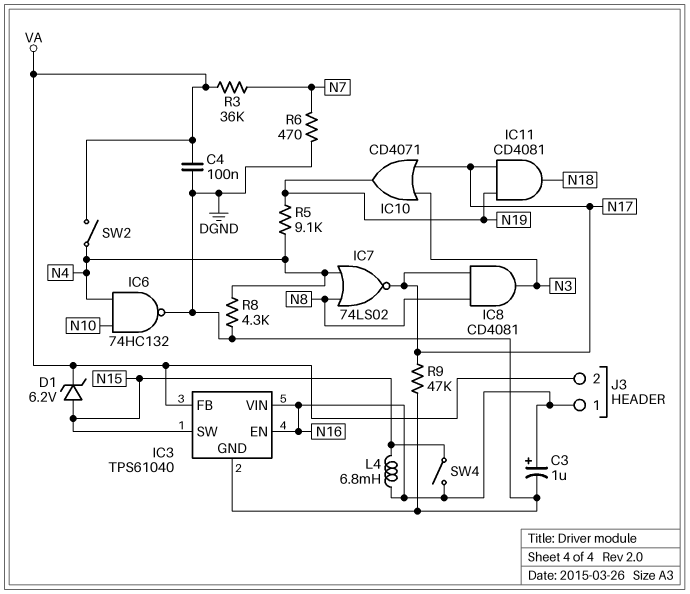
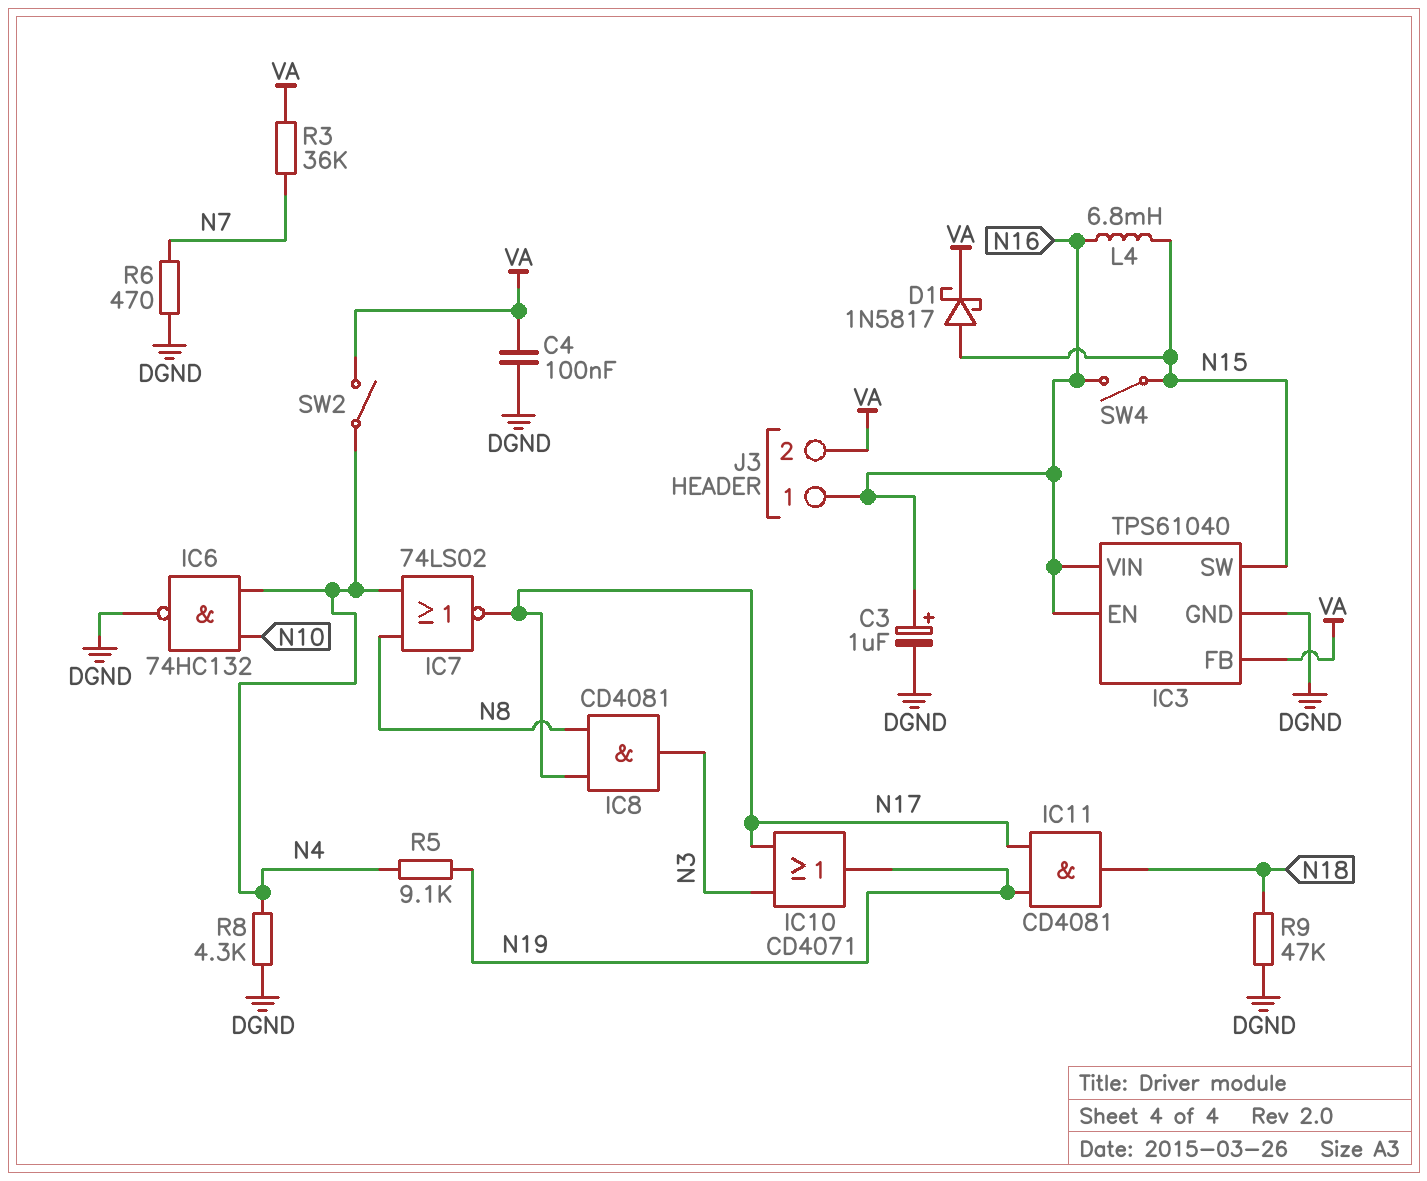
D1: zener 6.2V (A N15, K VA) -> schottky 1N5817 (A N15, K VA)
R9: 47k (DGND, N17) -> 47k (DGND, N18)

